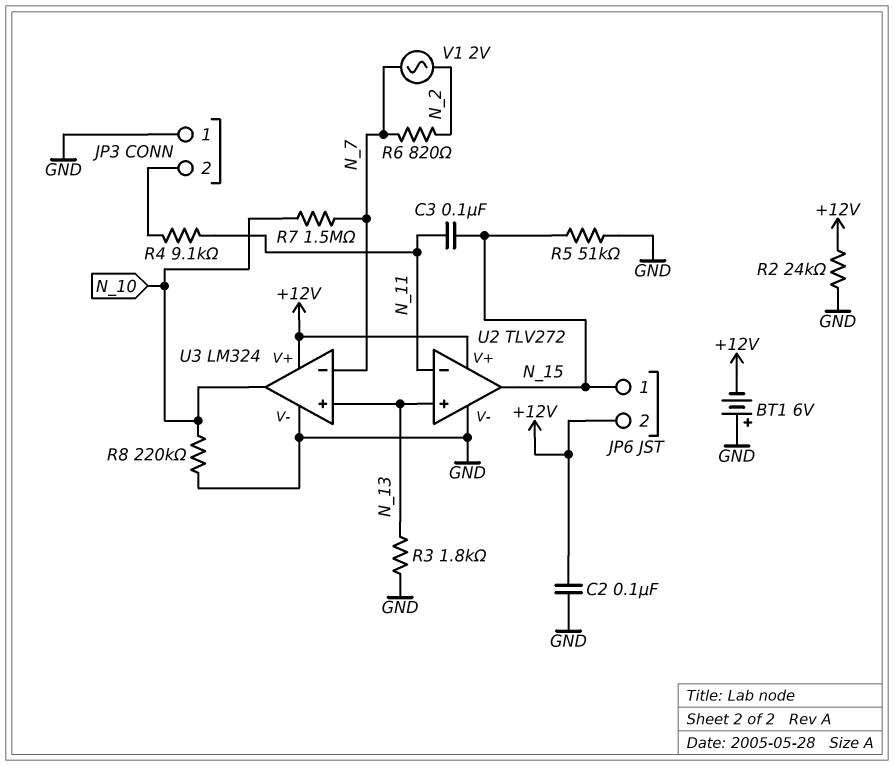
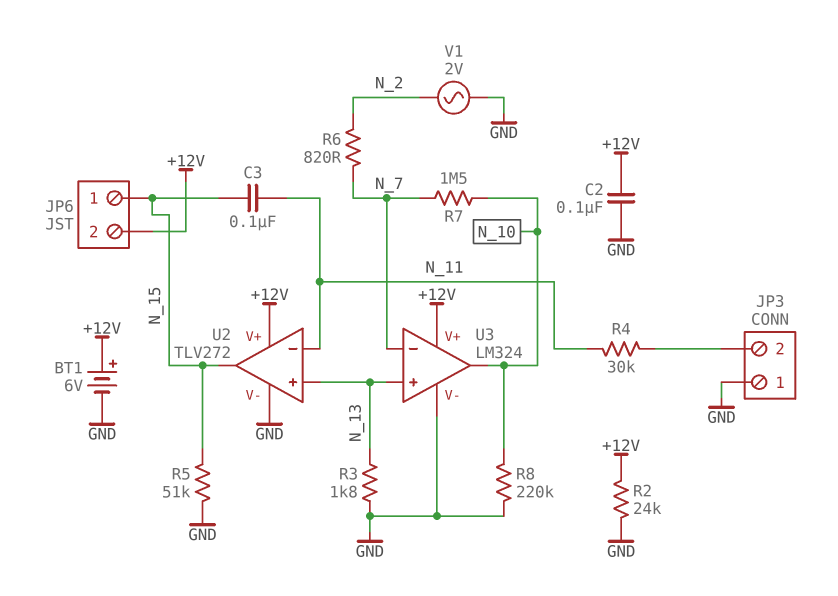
BT1: 6V (plus GND, minus +12V) -> 6V (plus +12V, minus GND)
R4: 9.1k (JP3/2, N_11) -> 30k (JP3/2, N_11)
V1: AC 2V (N_2, N_7) -> AC 2V (GND, N_2)

